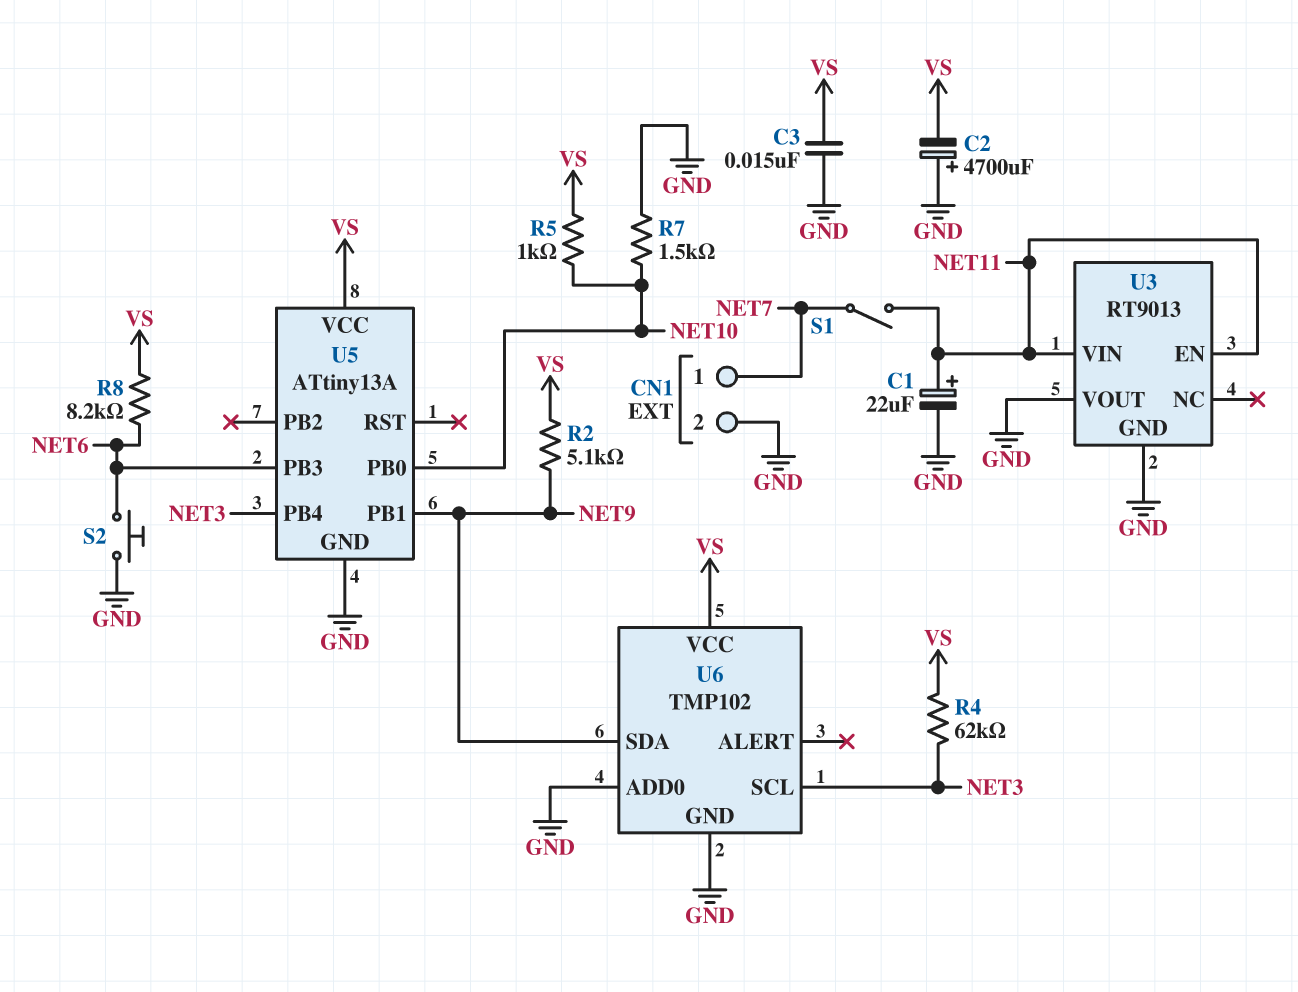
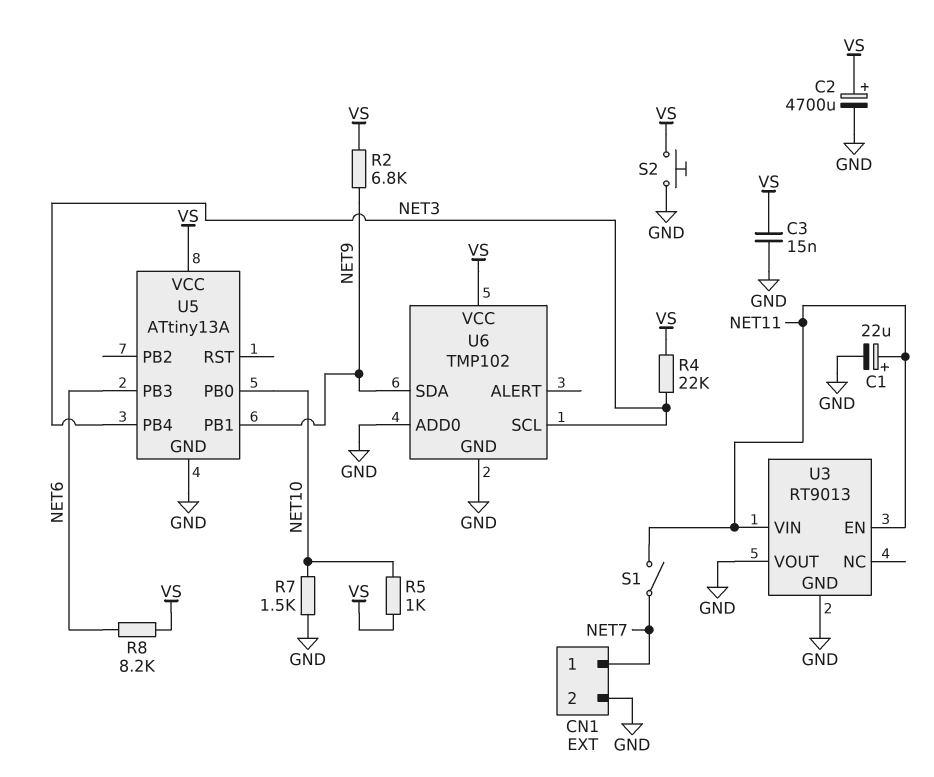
C2: 4700uF (plus GND, minus VS) -> 4700uF (plus VS, minus GND)
R2: 5.1k (NET9, VS) -> 6.8k (NET9, VS)
R4: 62k (NET3, VS) -> 22k (NET3, VS)
S2: button (GND, NET6) -> button (GND, VS)

